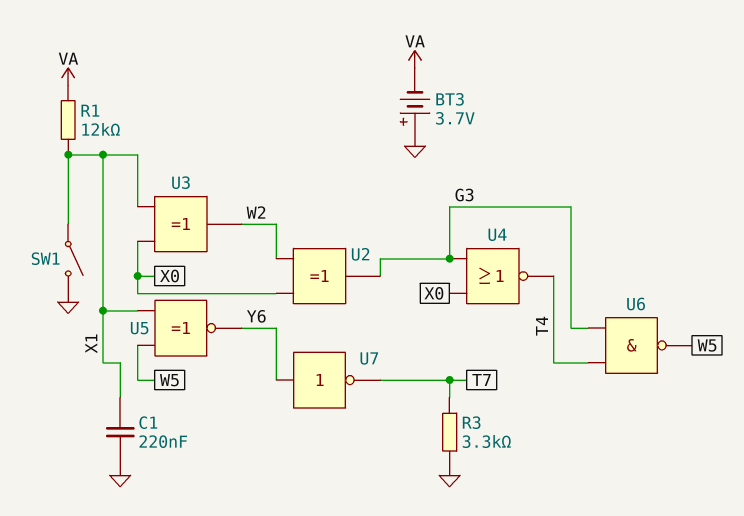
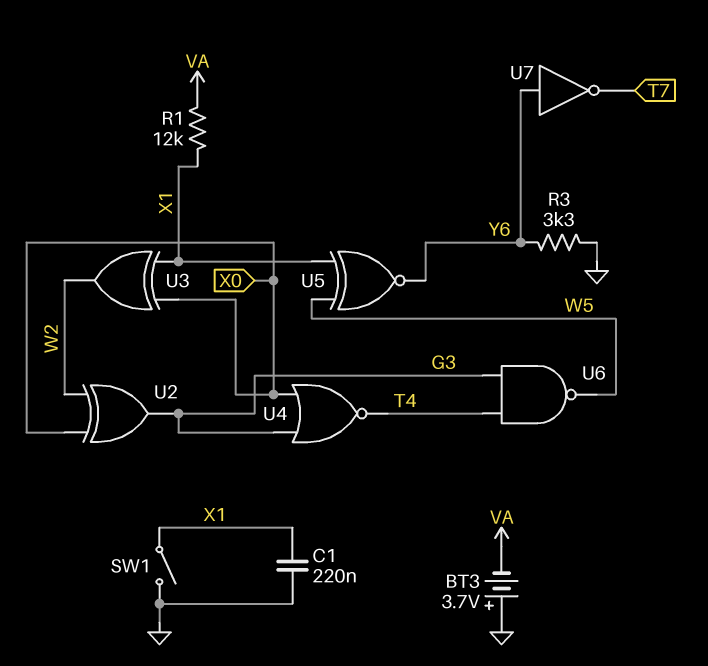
R3: 3.3k (GND, T7) -> 3.3k (GND, Y6)

